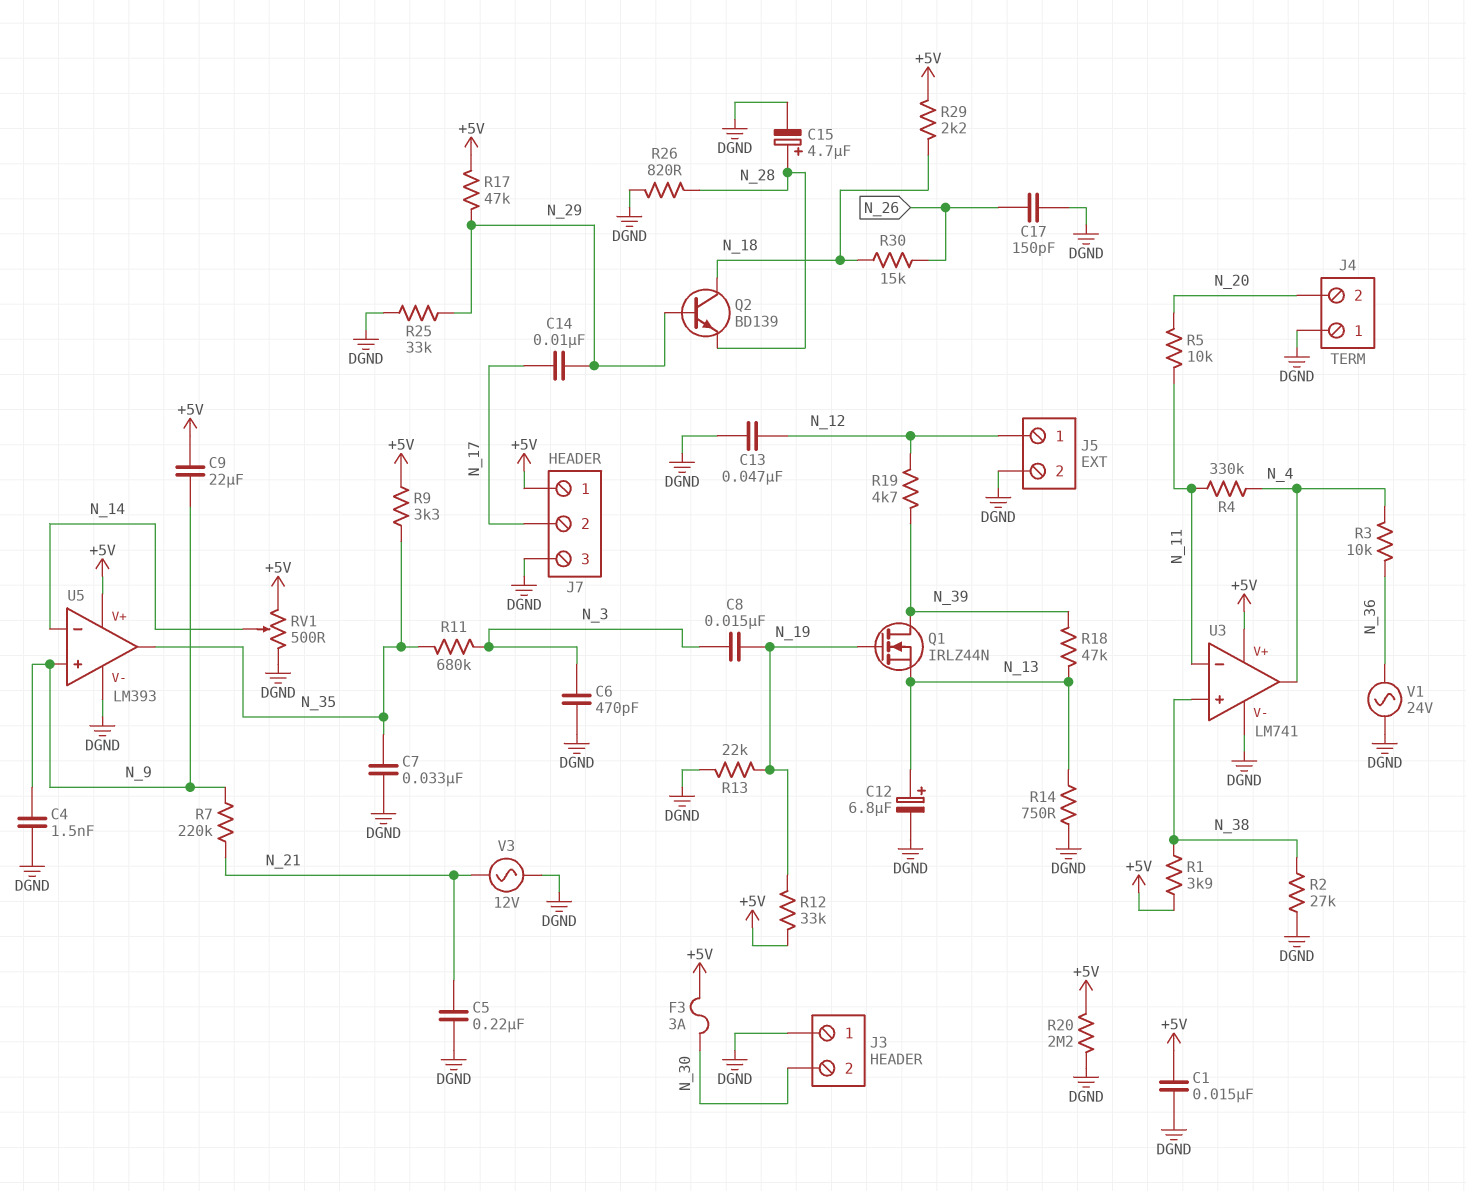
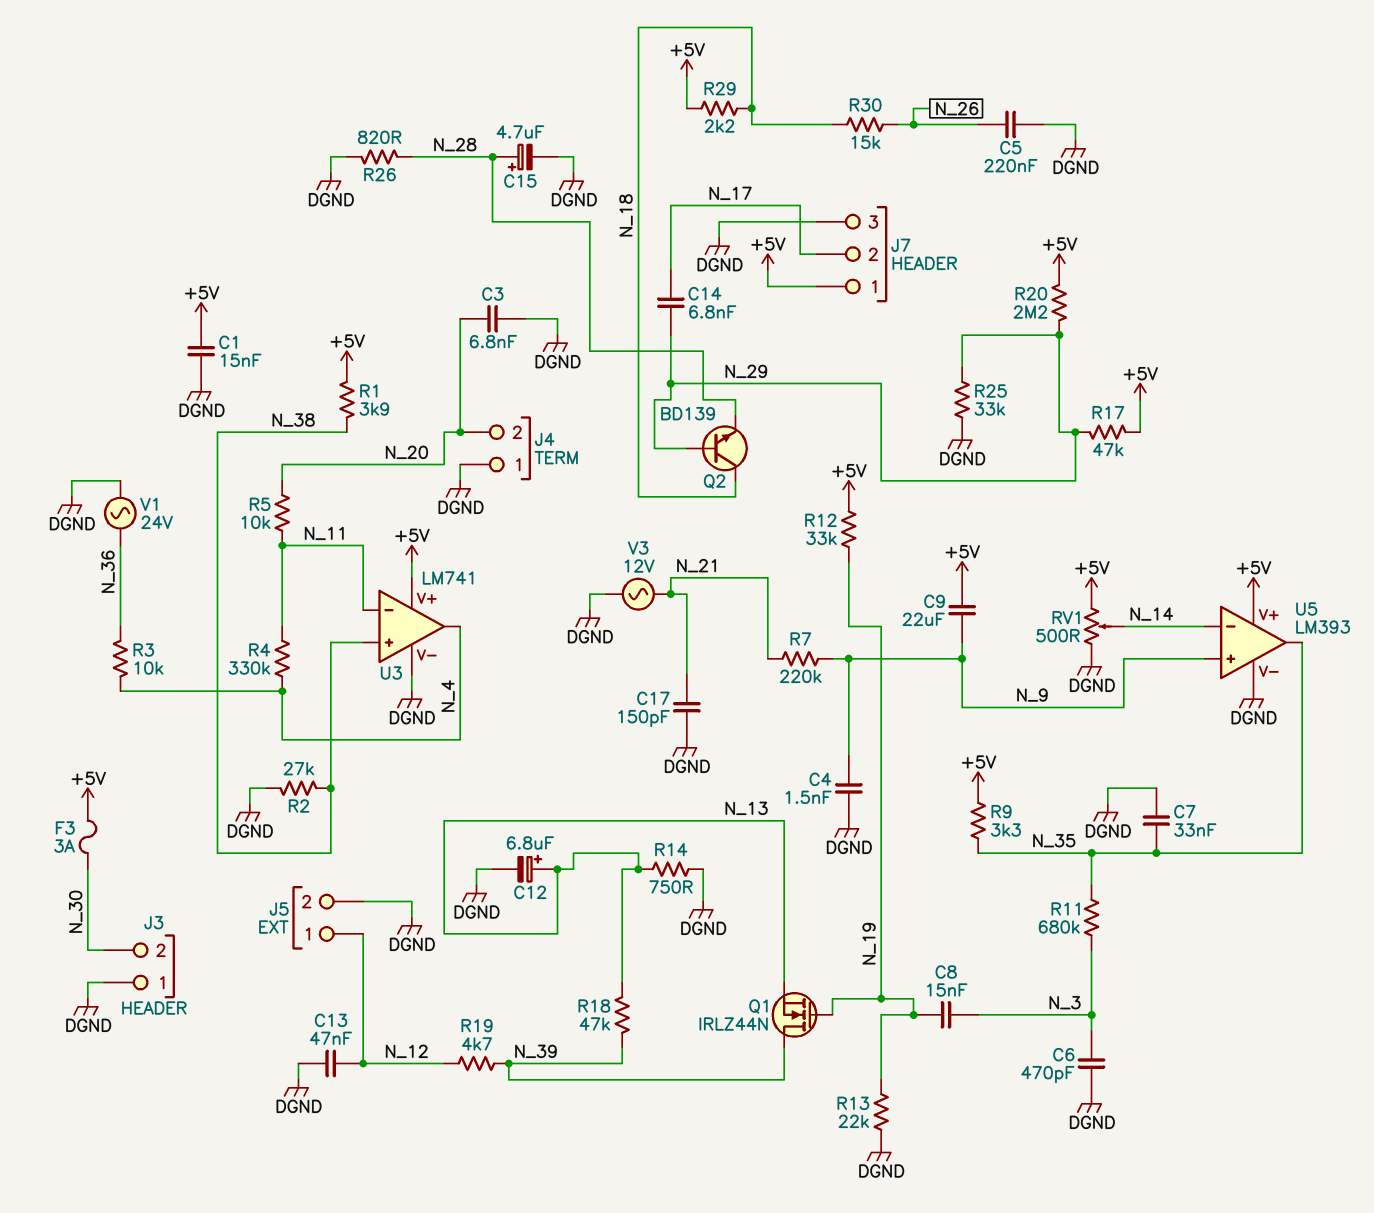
C3: none -> 6.8nF (DGND, N_20)
C5: 220nF (DGND, N_21) -> 220nF (DGND, N_26)
C14: 10nF (N_17, N_29) -> 6.8nF (N_17, N_29)
C17: 150pF (DGND, N_26) -> 150pF (DGND, N_21)
R20: 2.2M (+5V, DGND) -> 2.2M (+5V, N_29)

